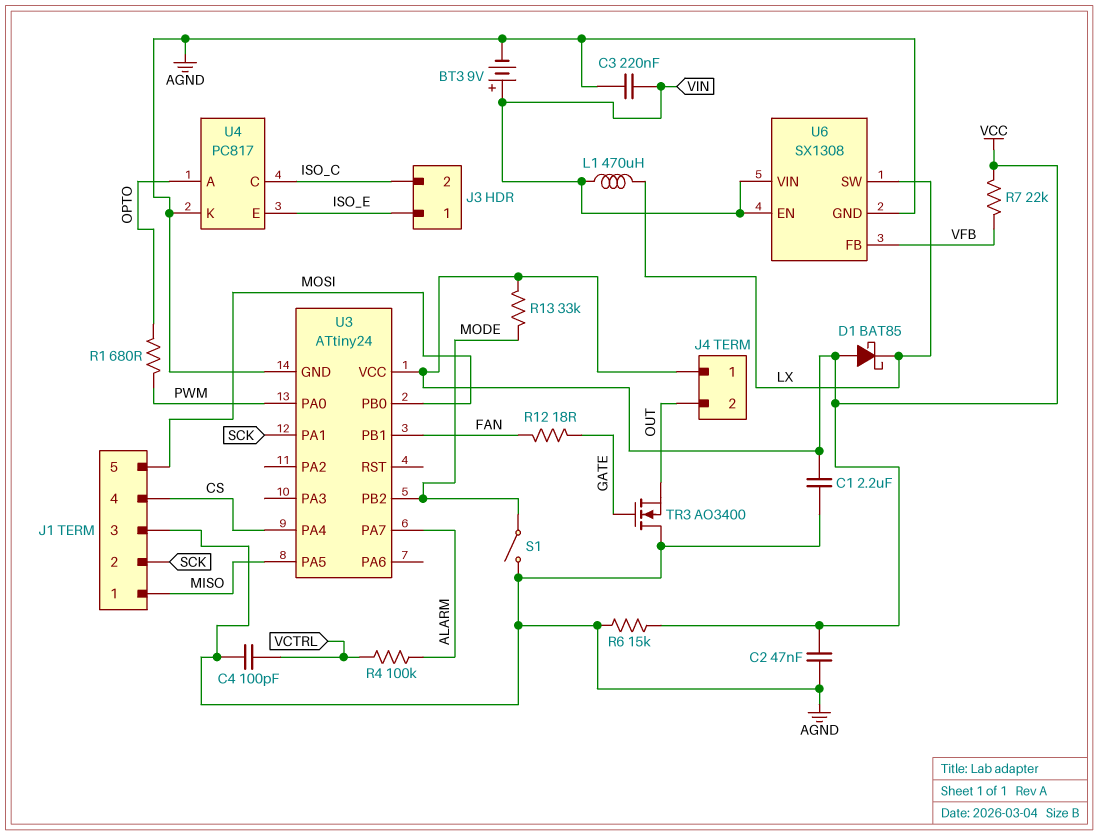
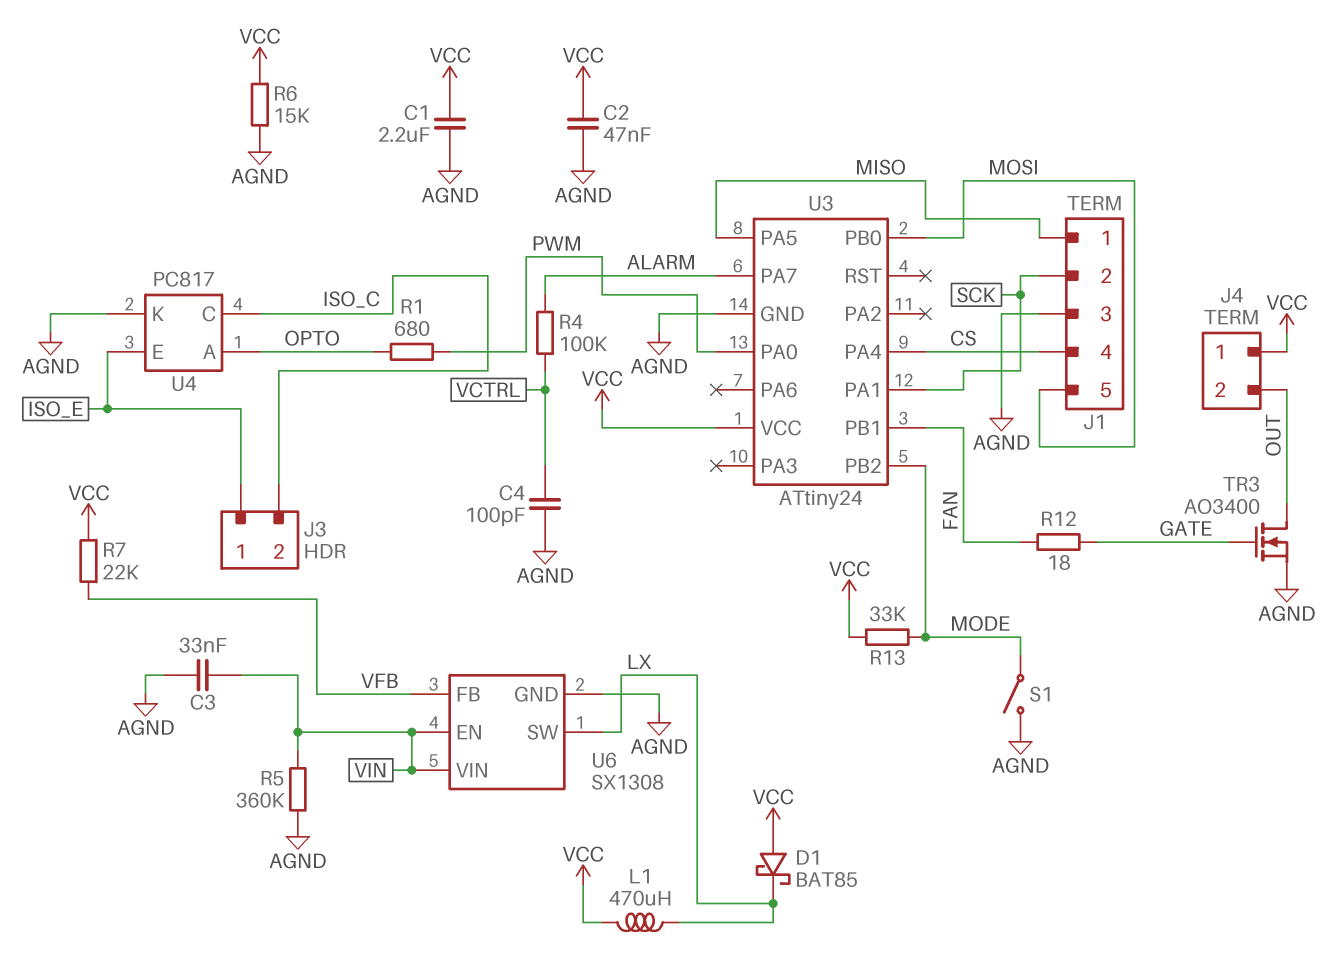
BT3: 9V (plus VIN, minus AGND) -> none
C3: 220nF (AGND, VIN) -> 33nF (AGND, VIN)
L1: 470uH (LX, VIN) -> 470uH (LX, VCC)
R5: none -> 360k (AGND, VIN)
TR3: NMOS AO3400 (G GATE, D AGND, S OUT) -> NMOS AO3400 (G GATE, D OUT, S AGND)

